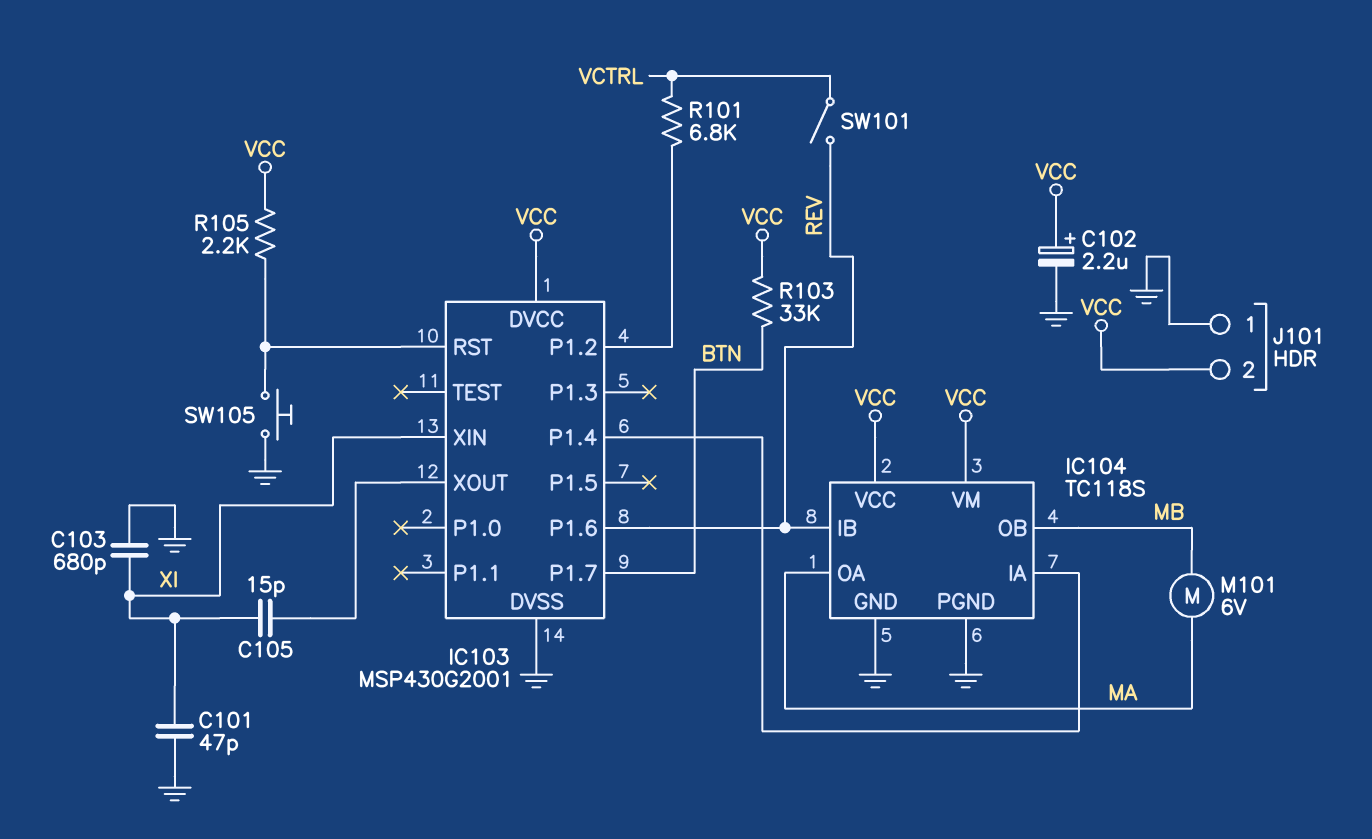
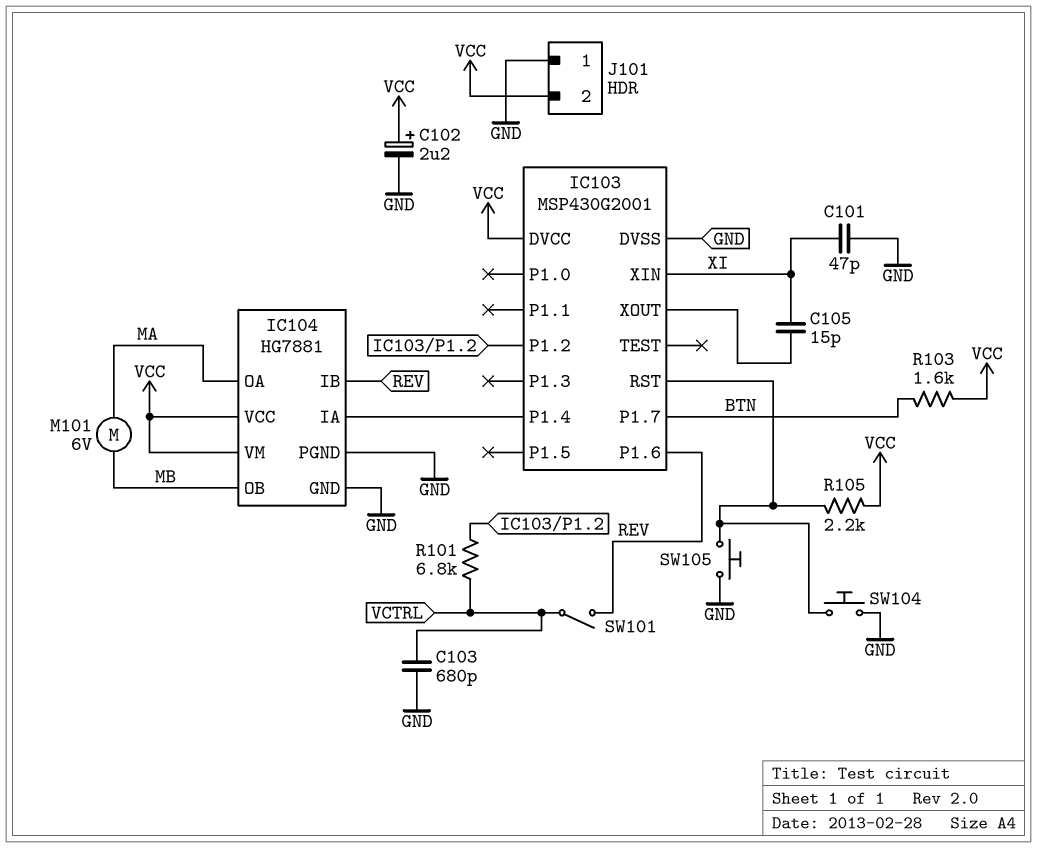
C103: 680pF (GND, XI) -> 680pF (GND, VCTRL)
IC104: TC118S -> HG7881
R103: 33k (BTN, VCC) -> 1.6k (BTN, VCC)
SW104: none -> button (GND, IC103/RST)

